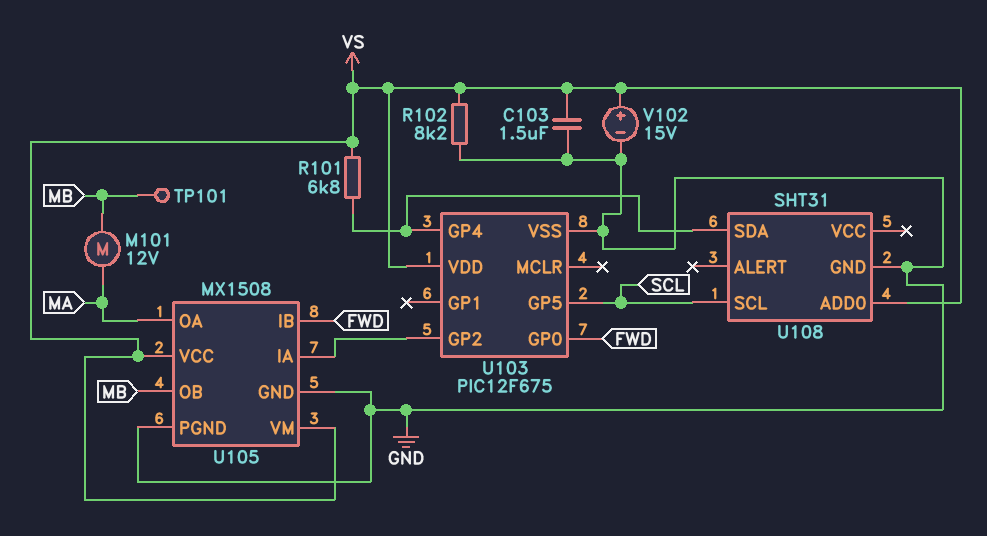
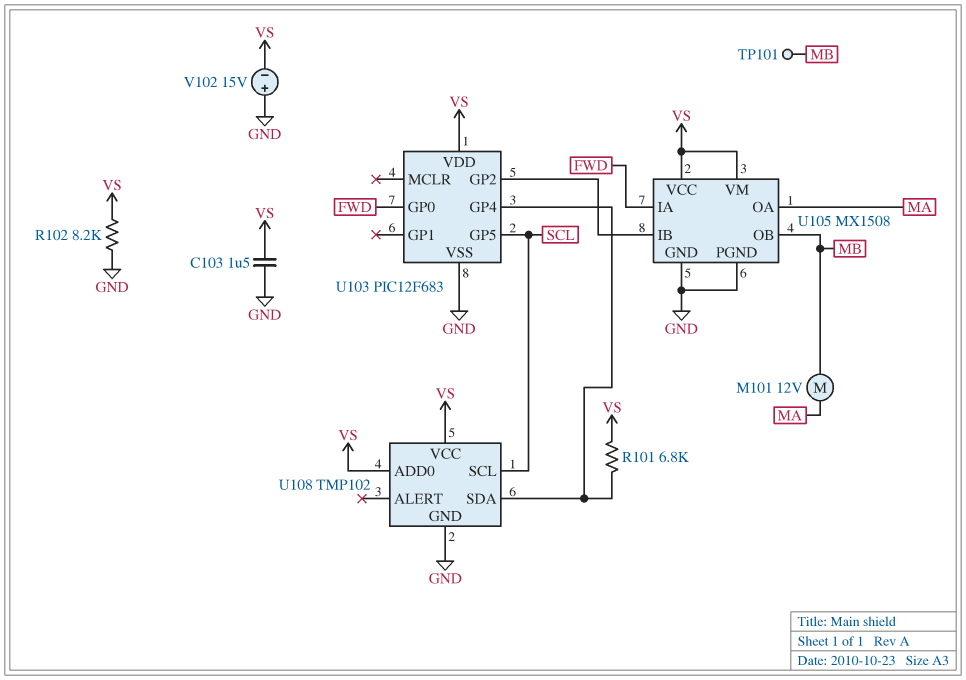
U103: PIC12F675 -> PIC12F683
U105 pin IA: U103/GP2 -> FWD
U105 pin IB: FWD -> U103/GP2
U108: SHT31 -> TMP102
U108 pin VCC: none -> VS
V102: 15V (plus VS, minus GND) -> 15V (plus GND, minus VS)

